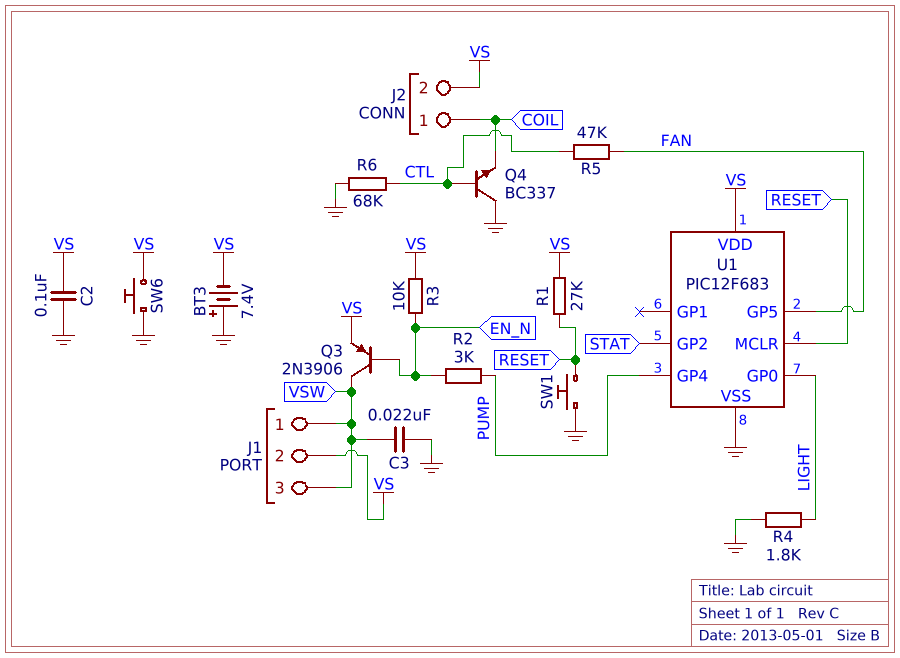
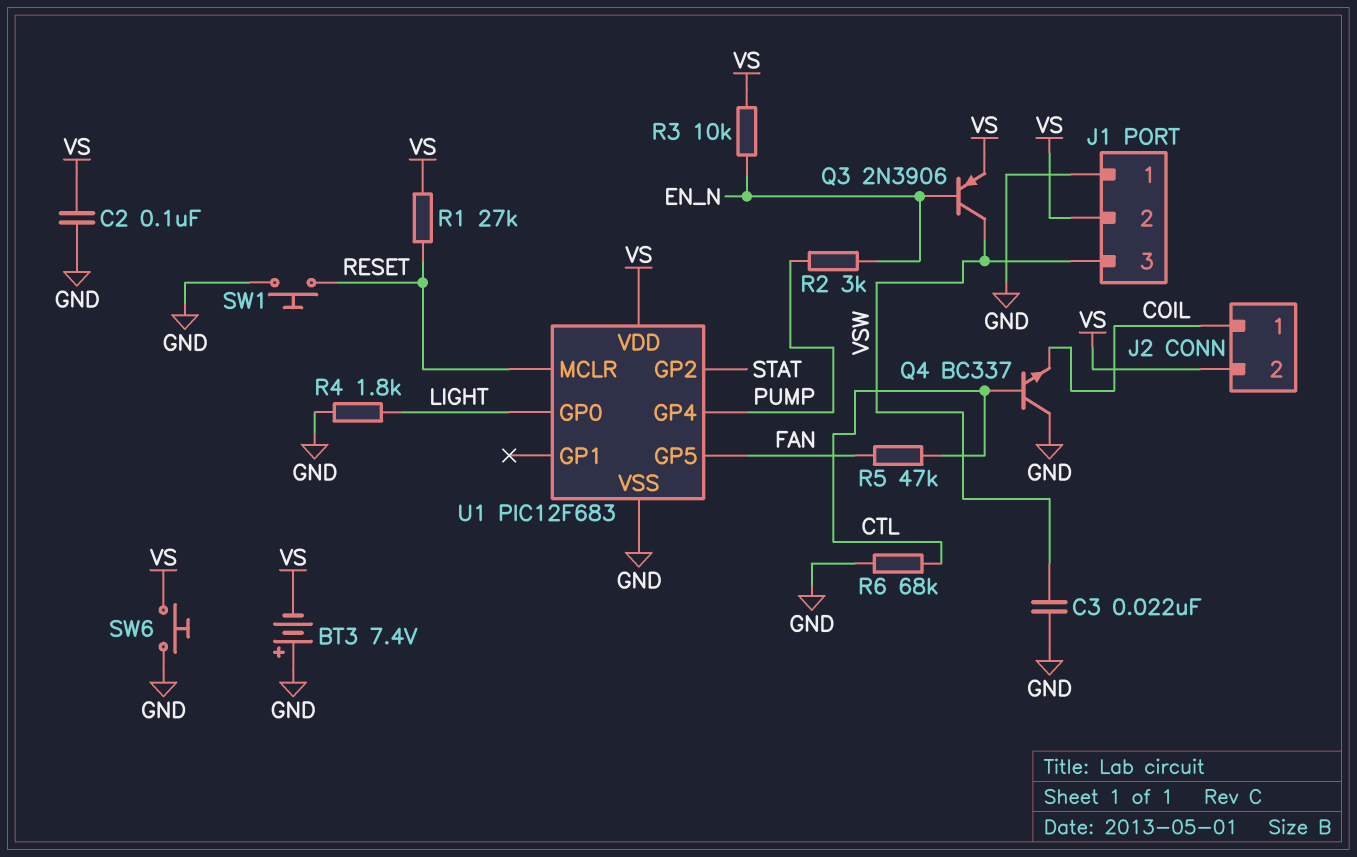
J1 pin 1: VSW -> GND

